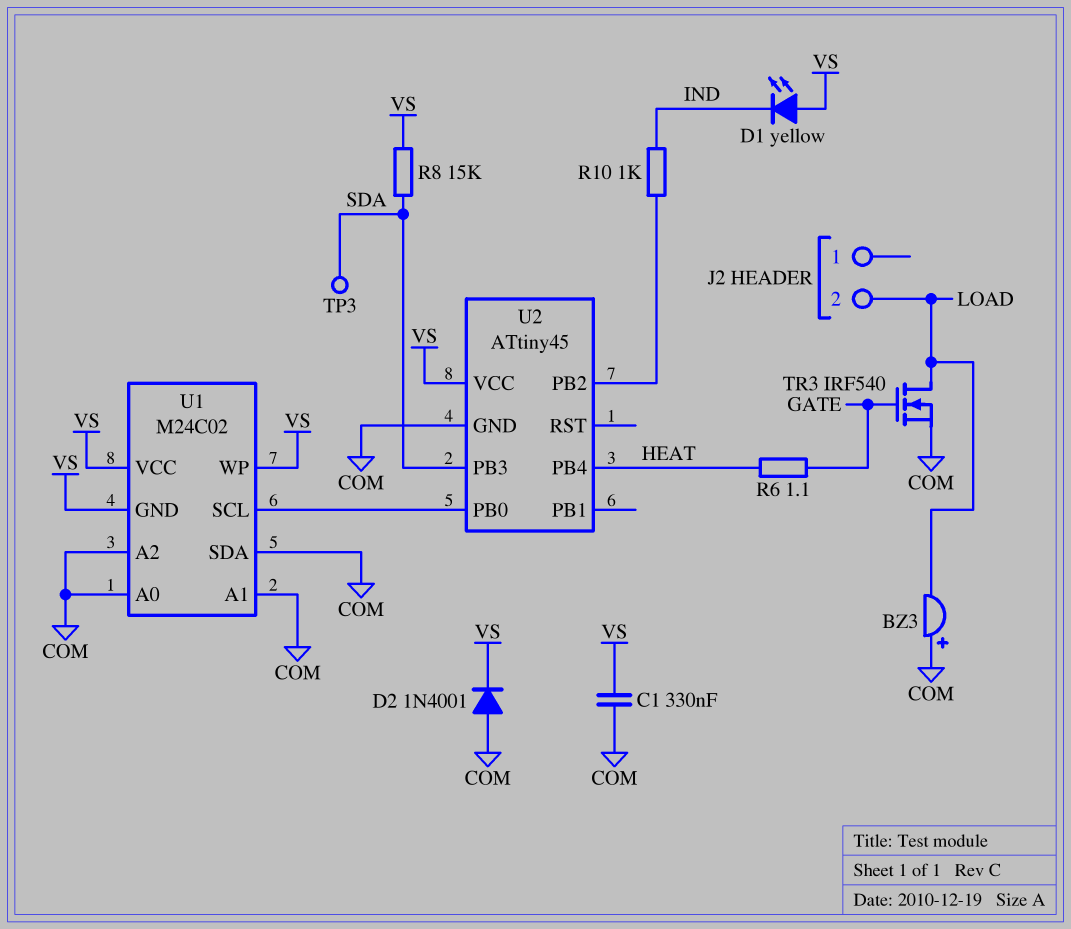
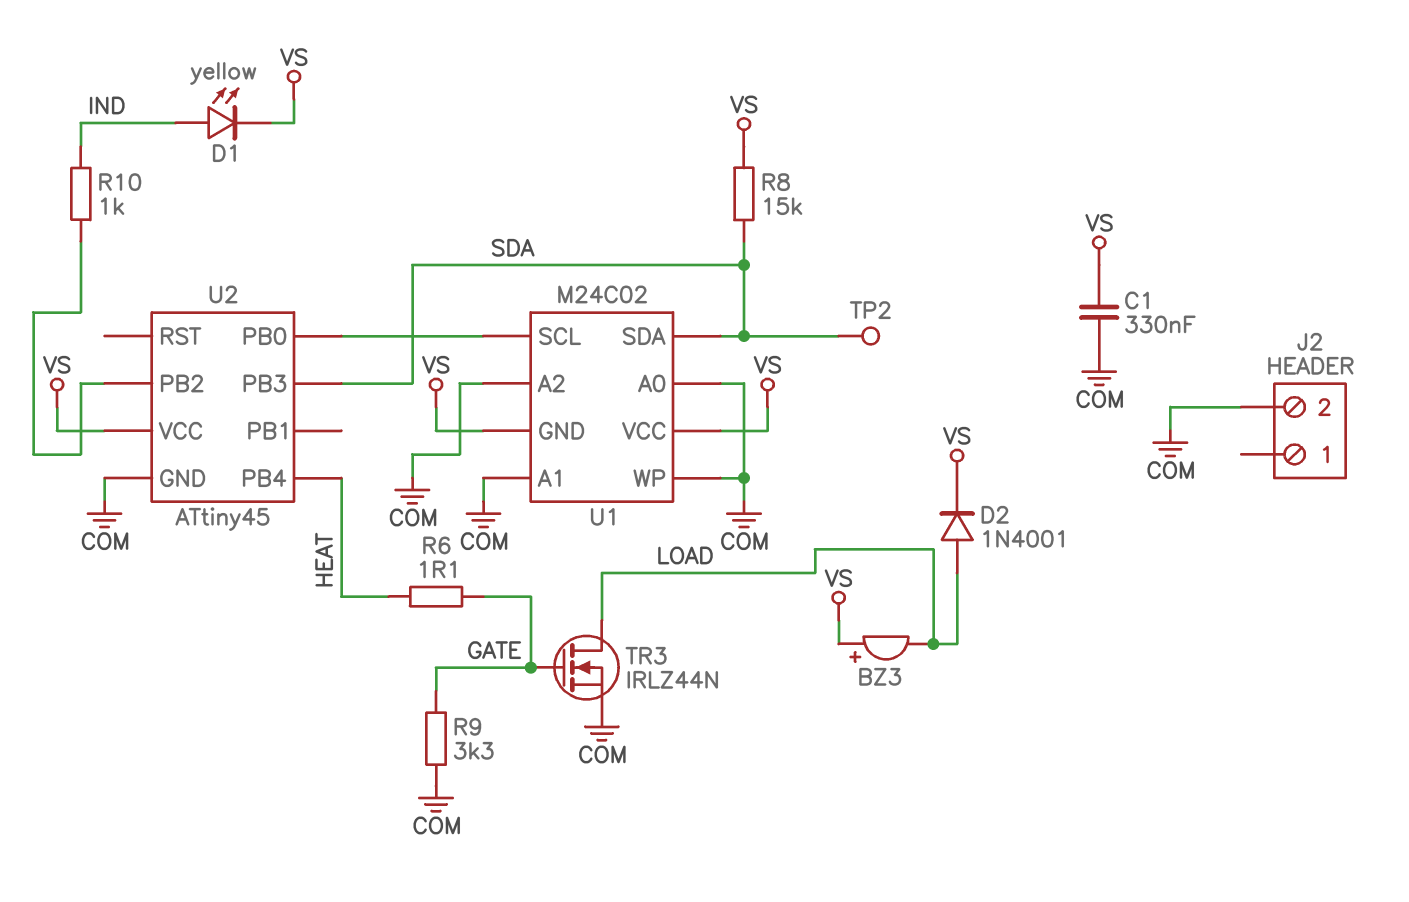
BZ3: buzzer (plus COM, minus LOAD) -> buzzer (plus VS, minus LOAD)
D1: LED yellow (A VS, K IND) -> LED yellow (A IND, K VS)
D2: diode 1N4001 (A COM, K VS) -> diode 1N4001 (A LOAD, K VS)
J2 pin 2: LOAD -> COM
R9: none -> 3.3k (COM, GATE)
TP2: none -> test point (SDA)
TP3: test point (SDA) -> none
TR3: NMOS IRF540 (G GATE, D LOAD, S COM) -> NMOS IRLZ44N (G GATE, D LOAD, S COM)
U1 pin SDA: COM -> SDA
U1 pin WP: VS -> COM

